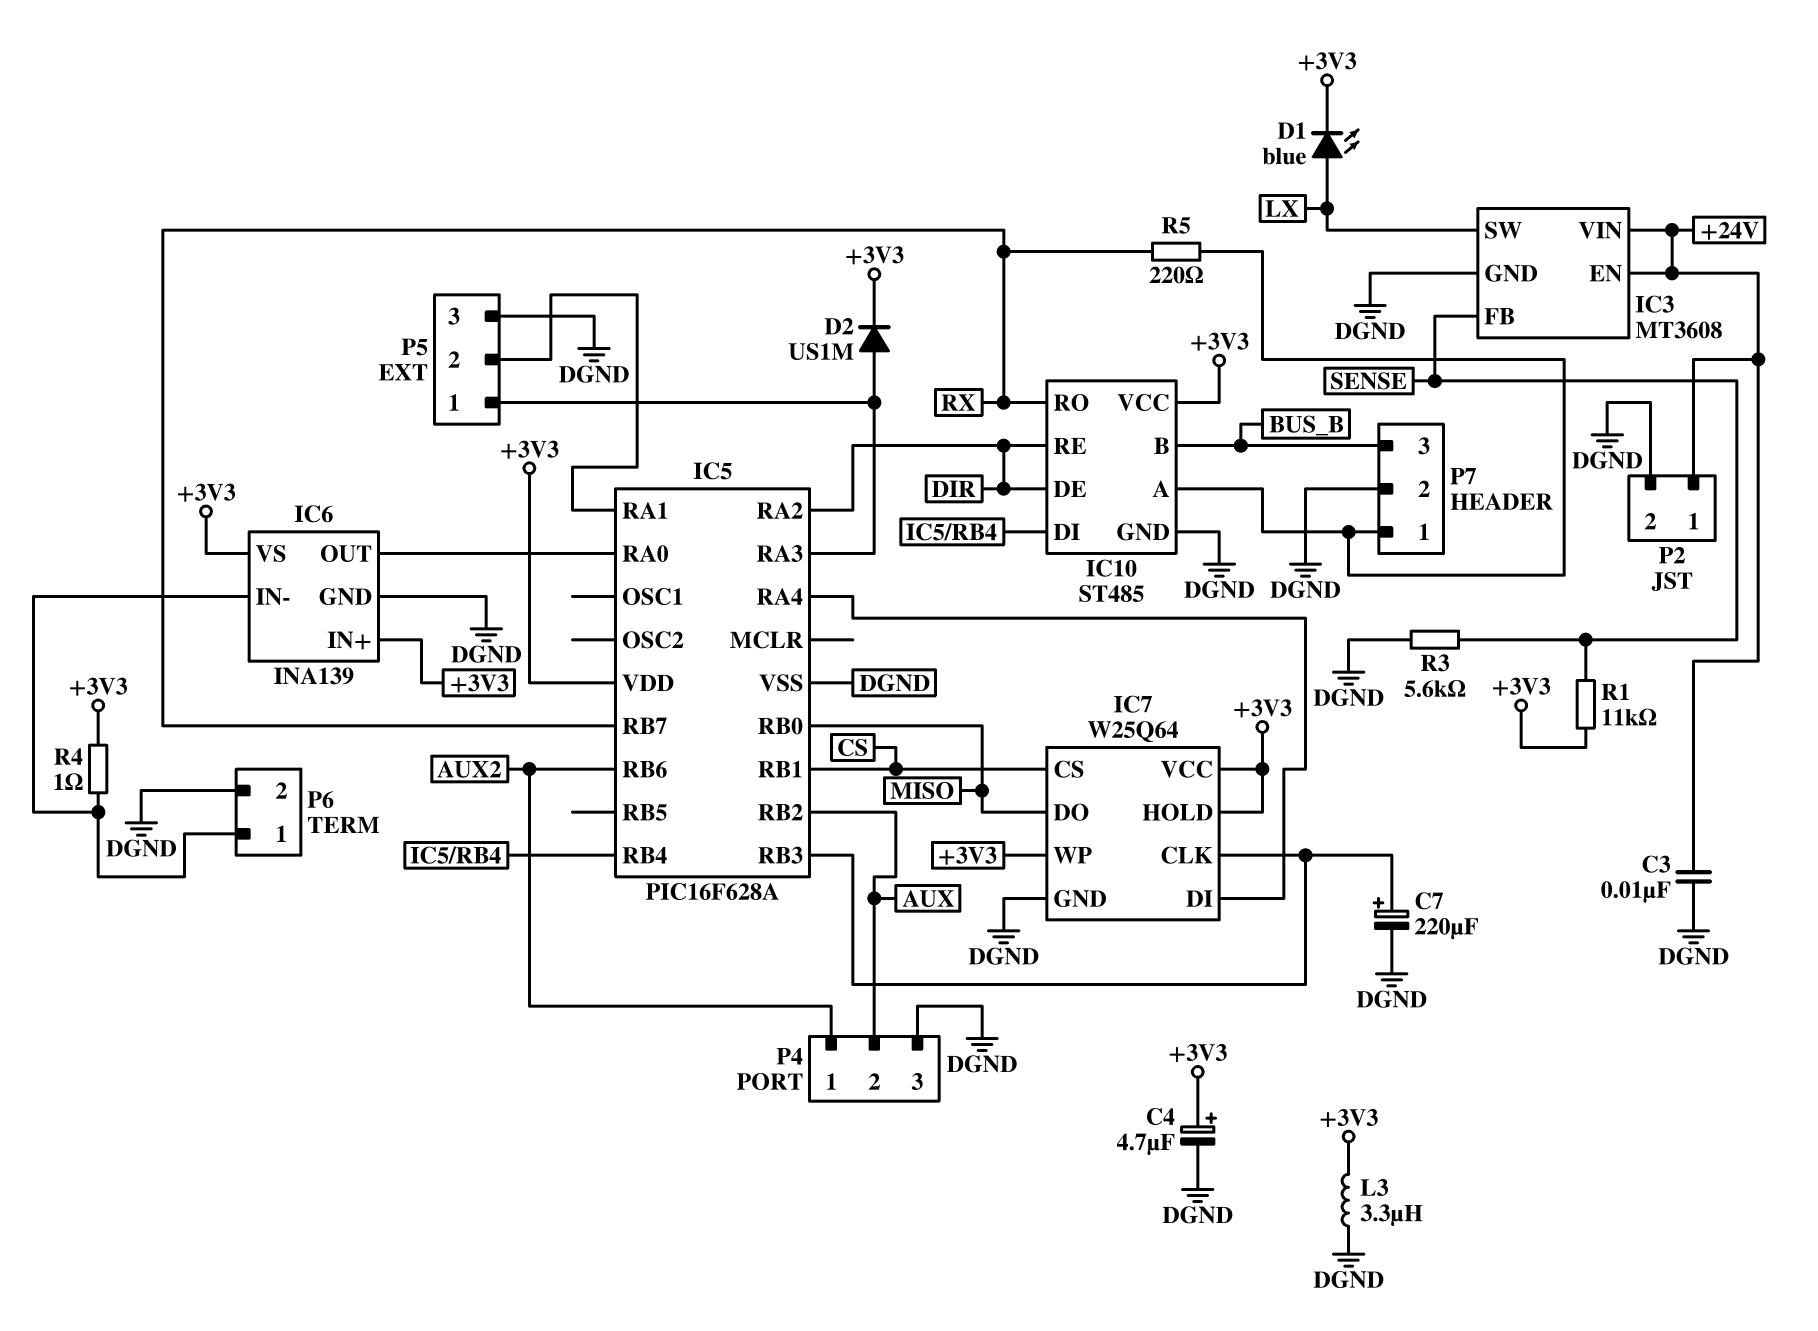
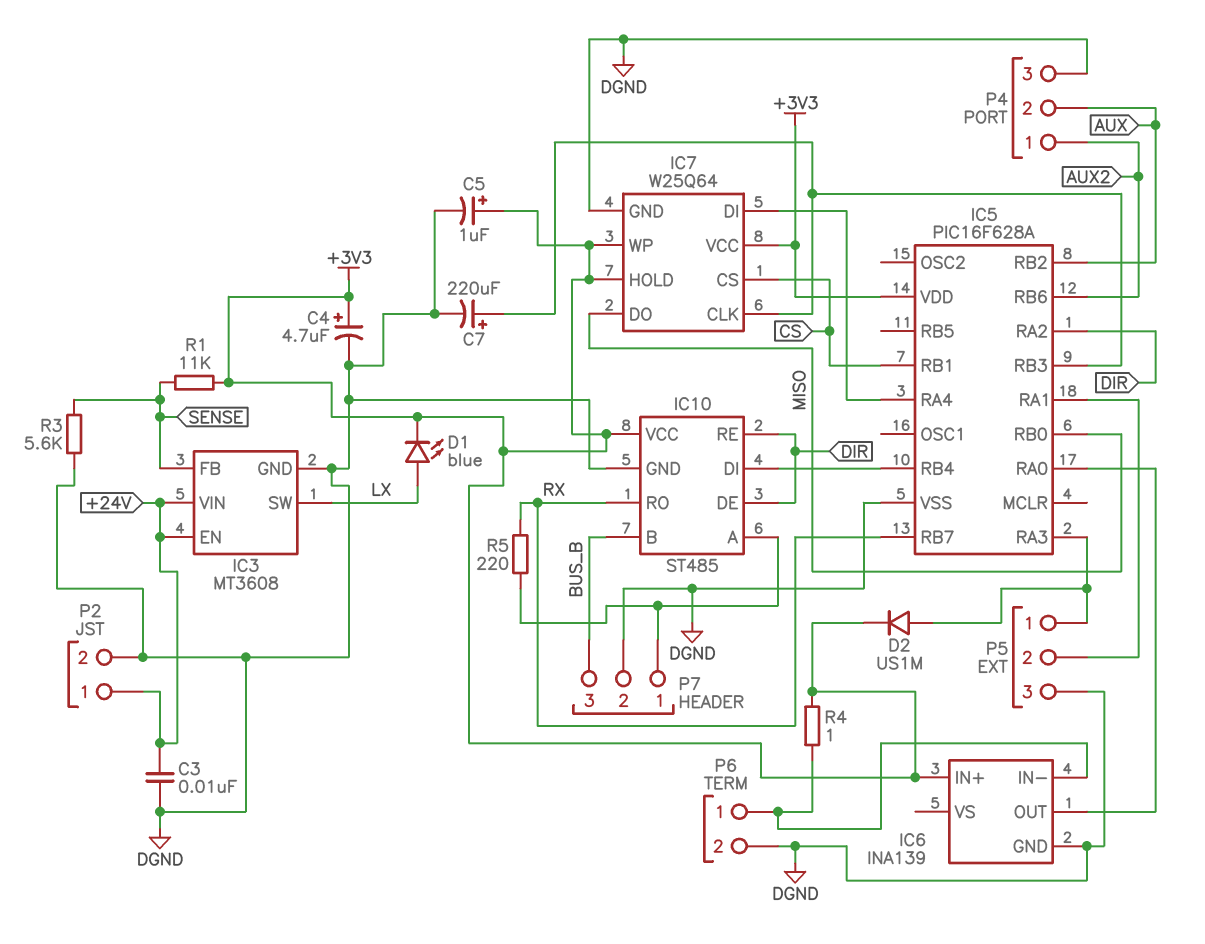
C5: none -> 1uF (plus +3V3, minus DGND)
IC6 pin VS: +3V3 -> none
L3: 3.3uH (+3V3, DGND) -> none

